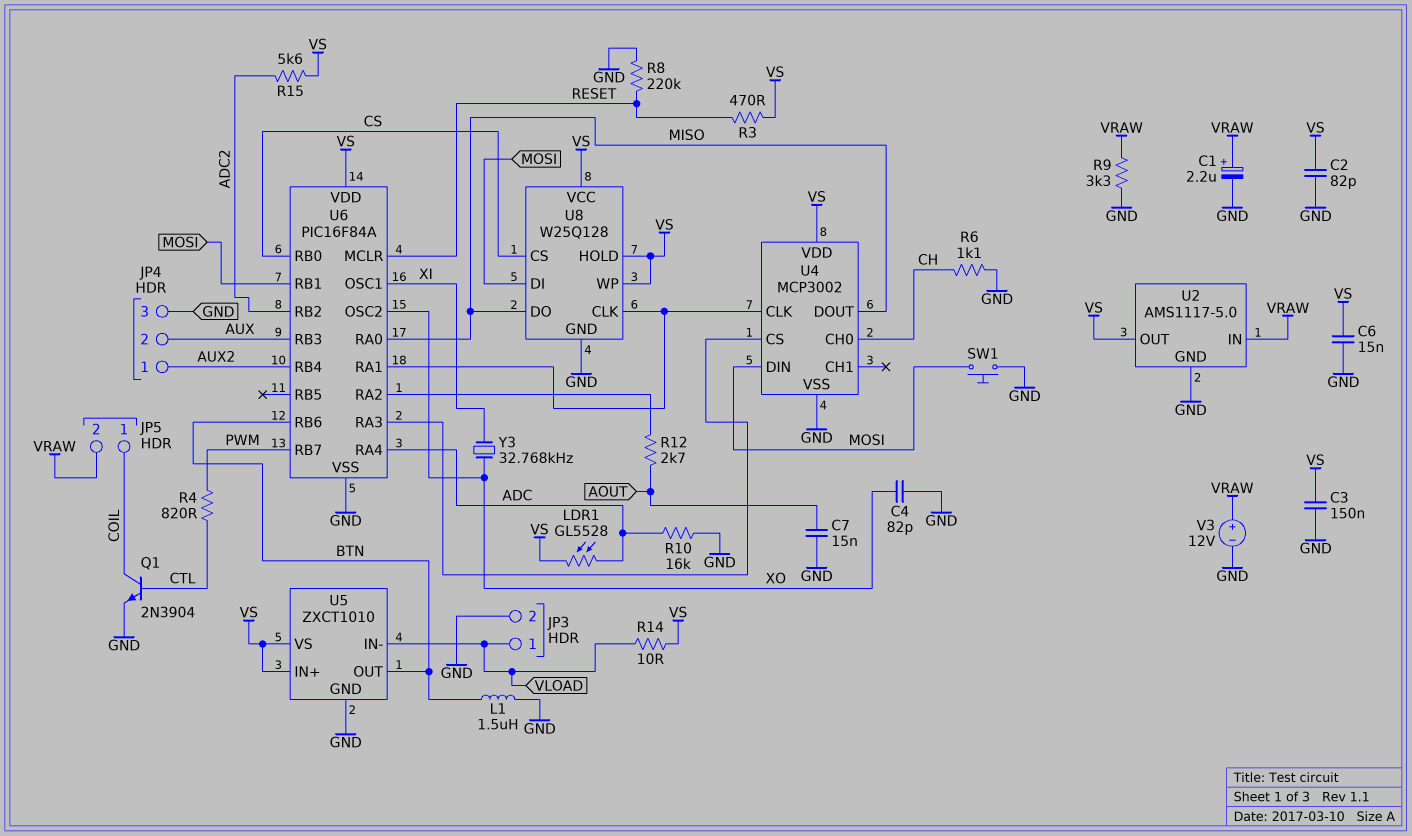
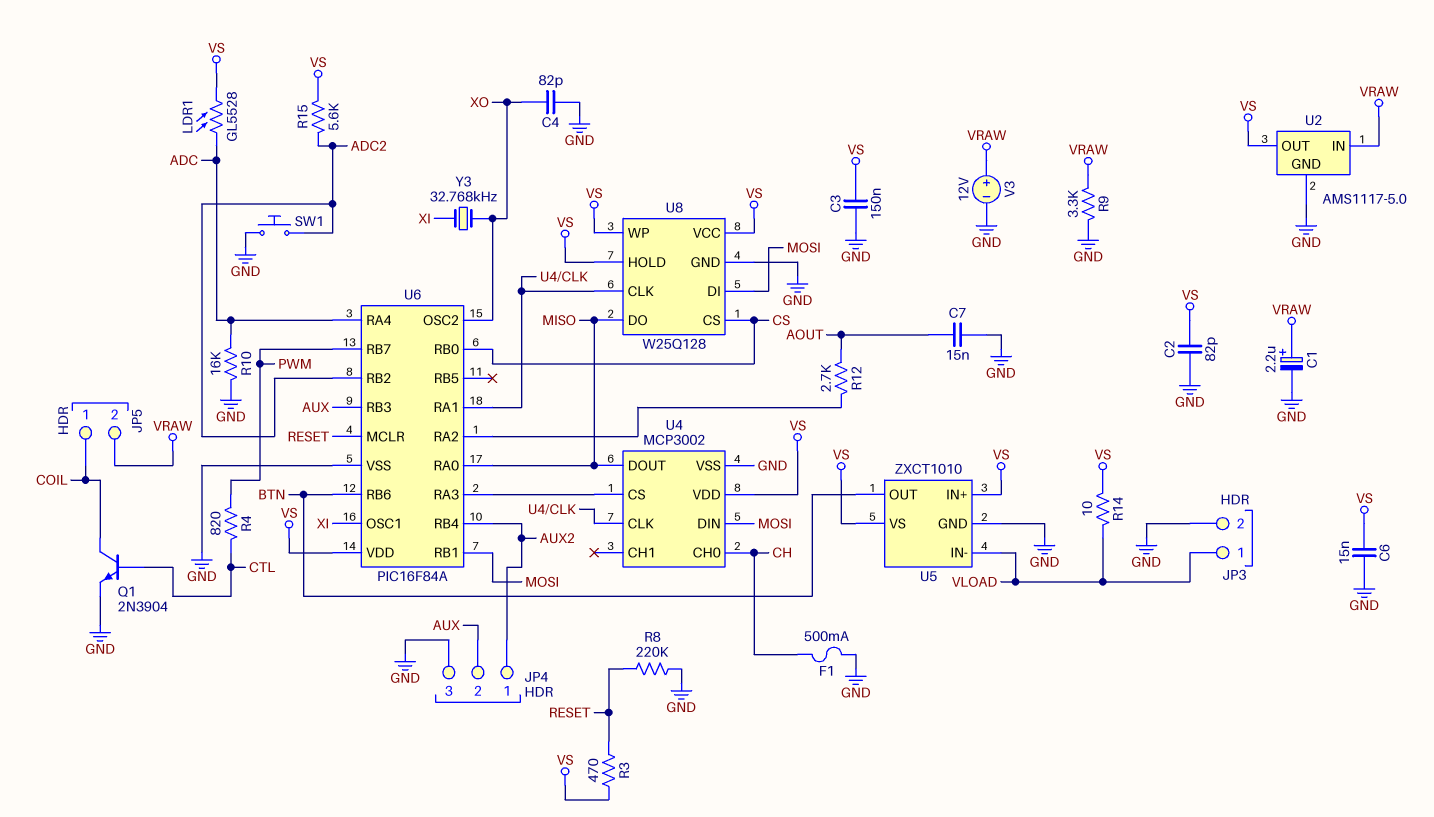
F1: none -> 500mA (CH, GND)
L1: 1.5uH (BTN, GND) -> none
R6: 1.1k (CH, GND) -> none
SW1: button (GND, MOSI) -> button (ADC2, GND)

